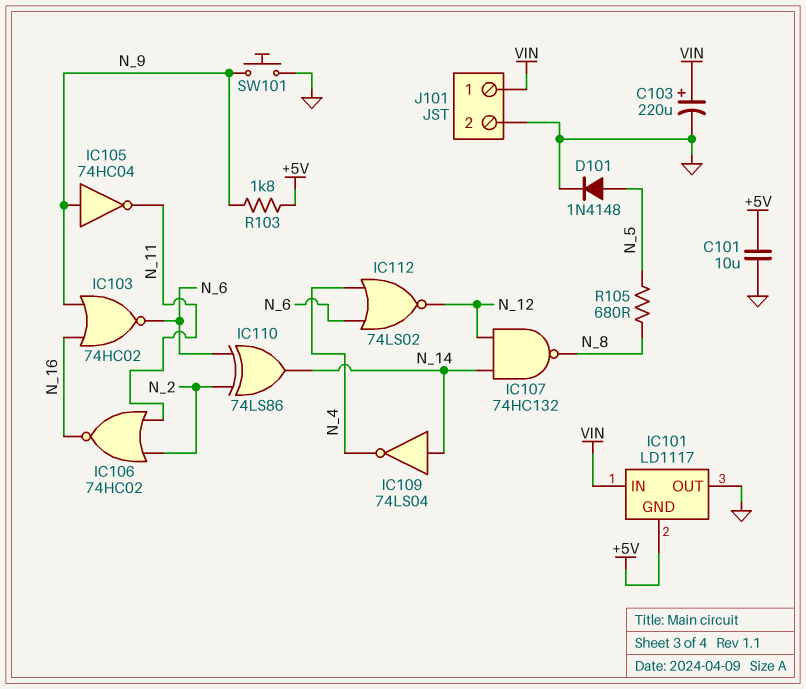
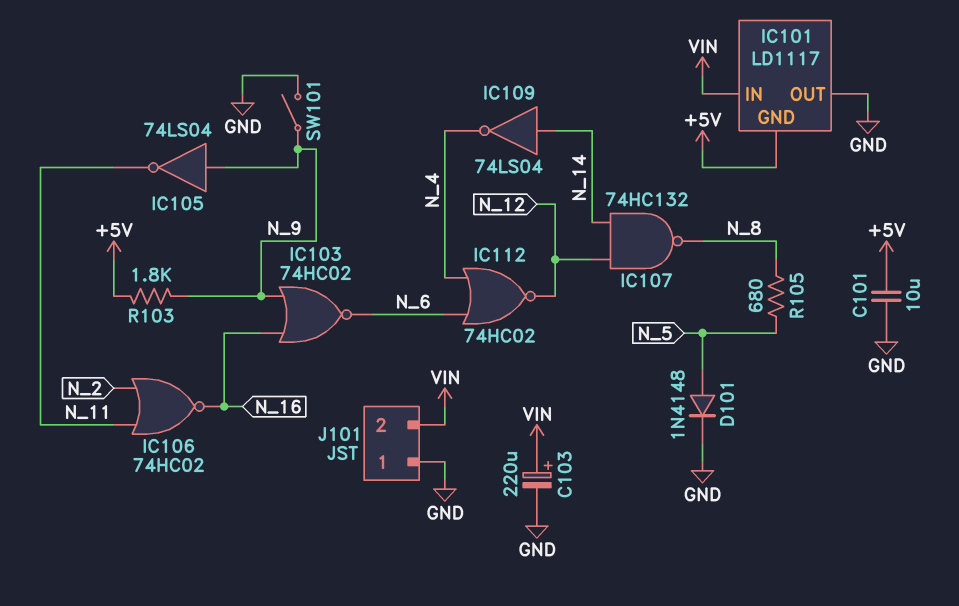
IC105: NOT 74HC04 (in N_9, out N_11) -> NOT 74LS04 (in N_9, out N_11)
IC110: XOR 74LS86 (in N_2, in N_6, out N_14) -> none
IC112: NOR 74LS02 (in N_4, in N_6, out N_12) -> NOR 74HC02 (in N_4, in N_6, out N_12)
J101 pin 1: VIN -> GND
J101 pin 2: GND -> VIN
SW101: button (GND, N_9) -> switch (GND, N_9)

